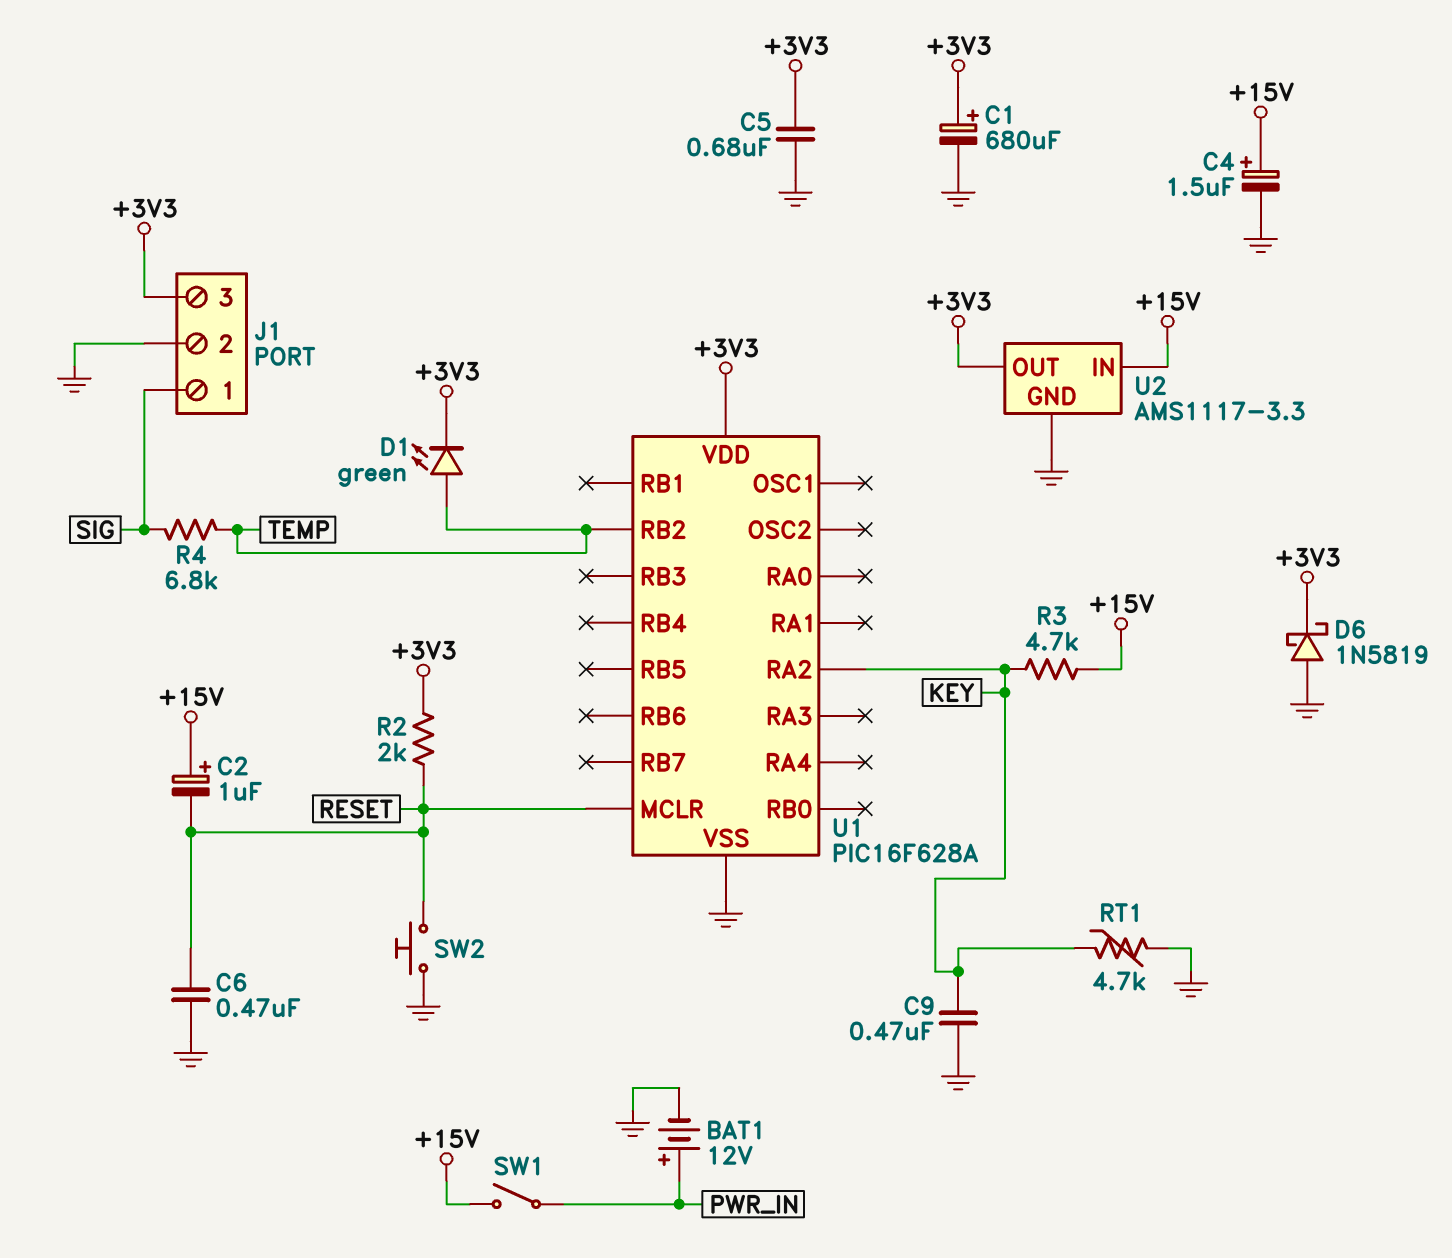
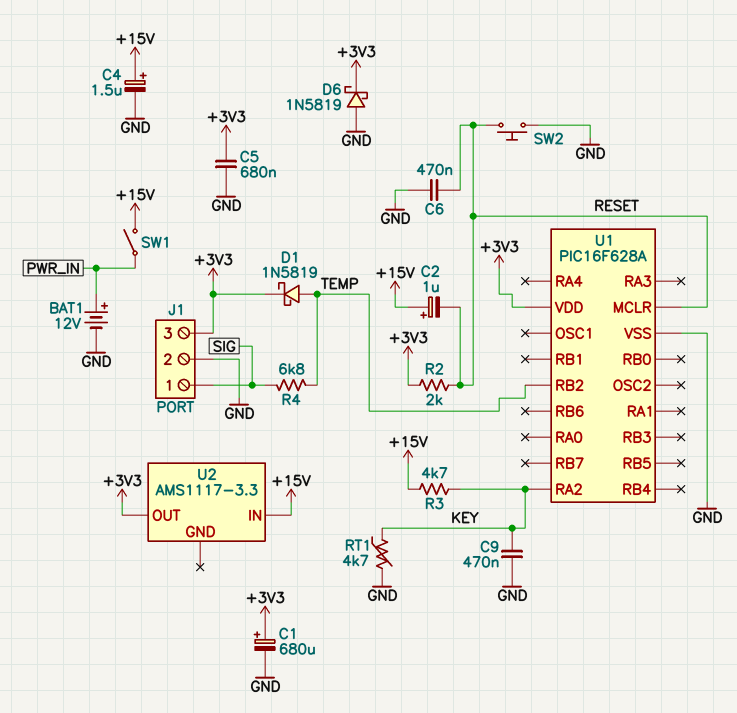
D1: LED green (A TEMP, K +3V3) -> schottky 1N5819 (A TEMP, K +3V3)
U2 pin GND: GND -> none

